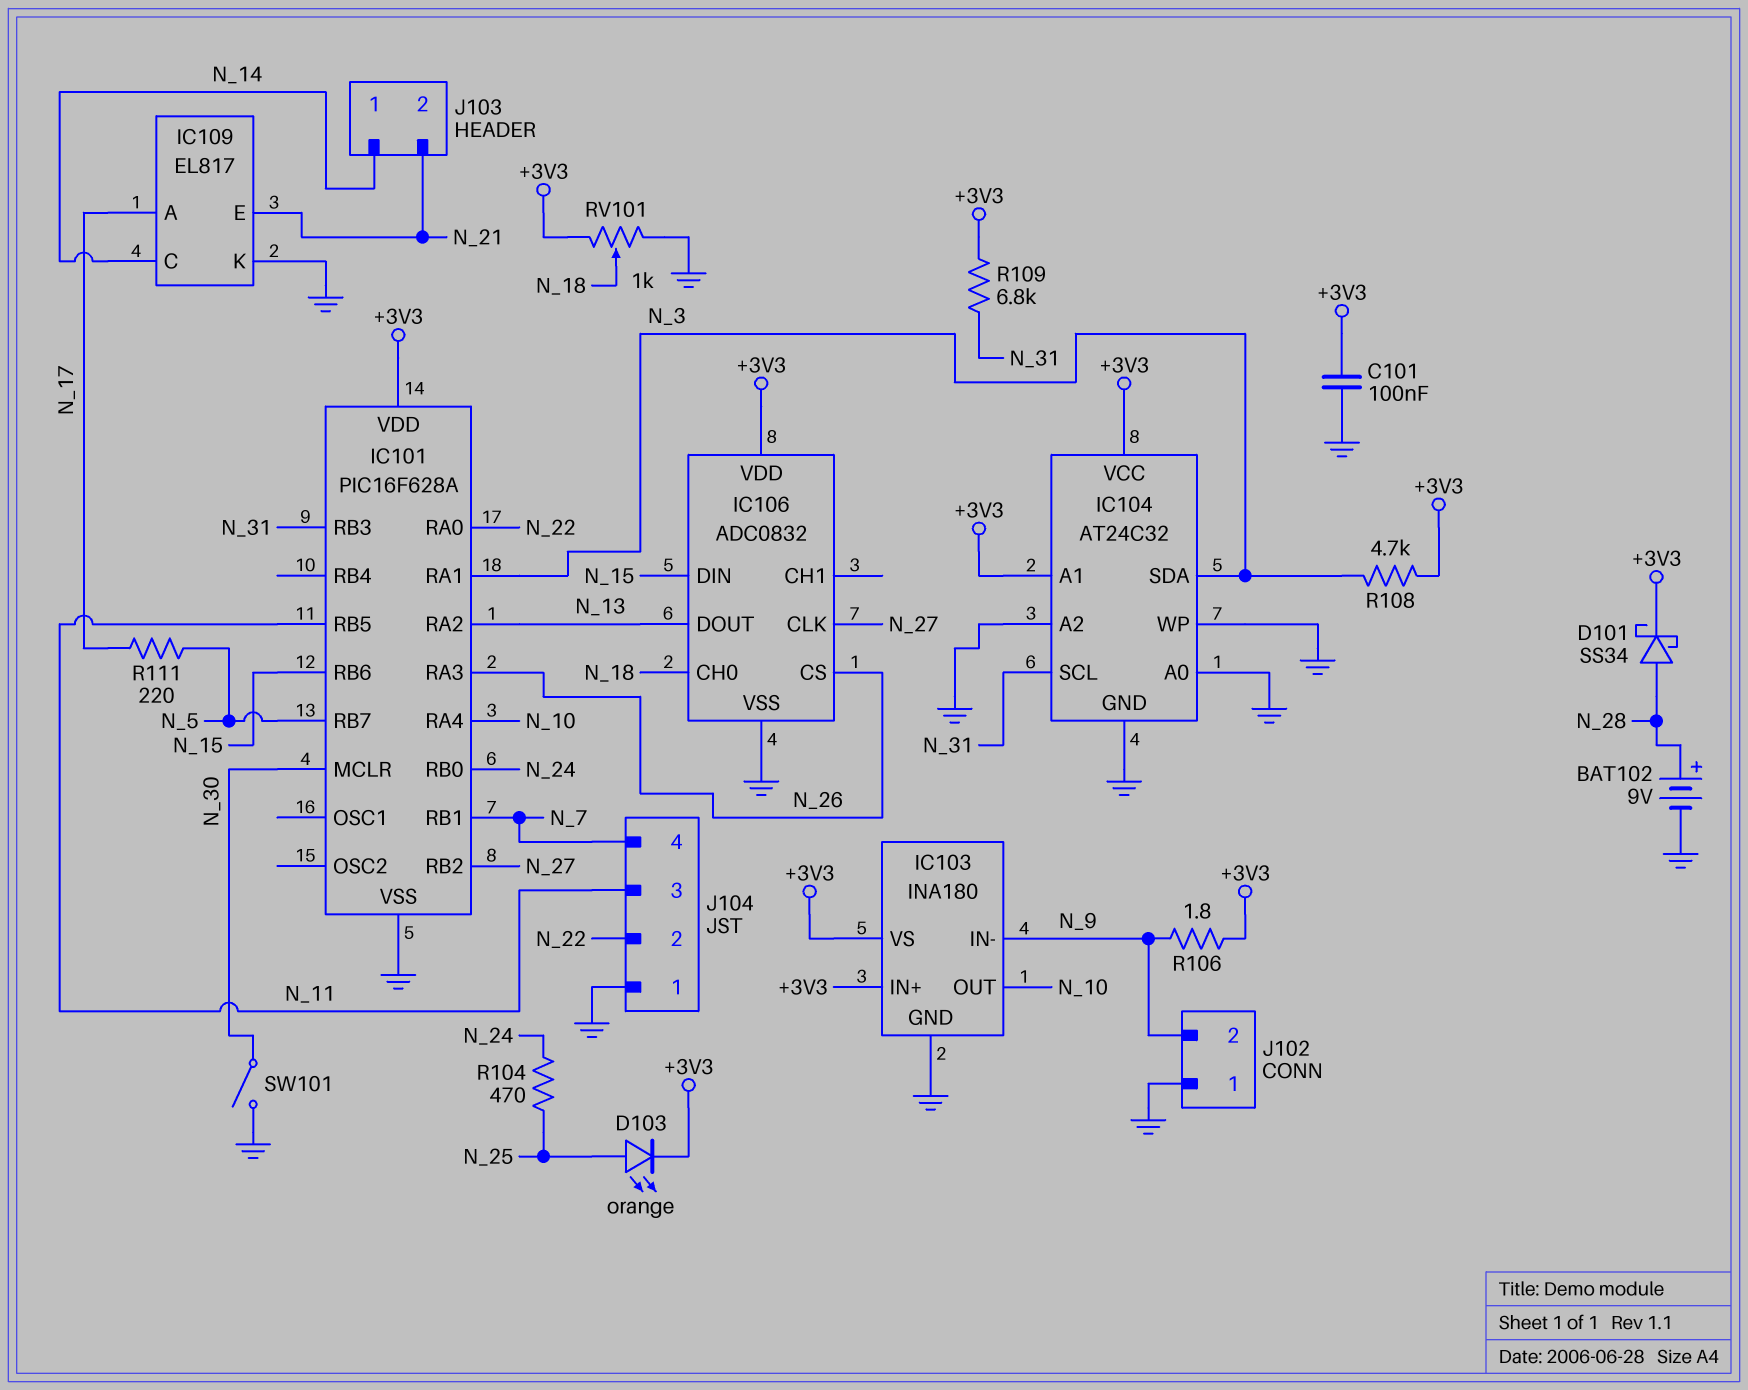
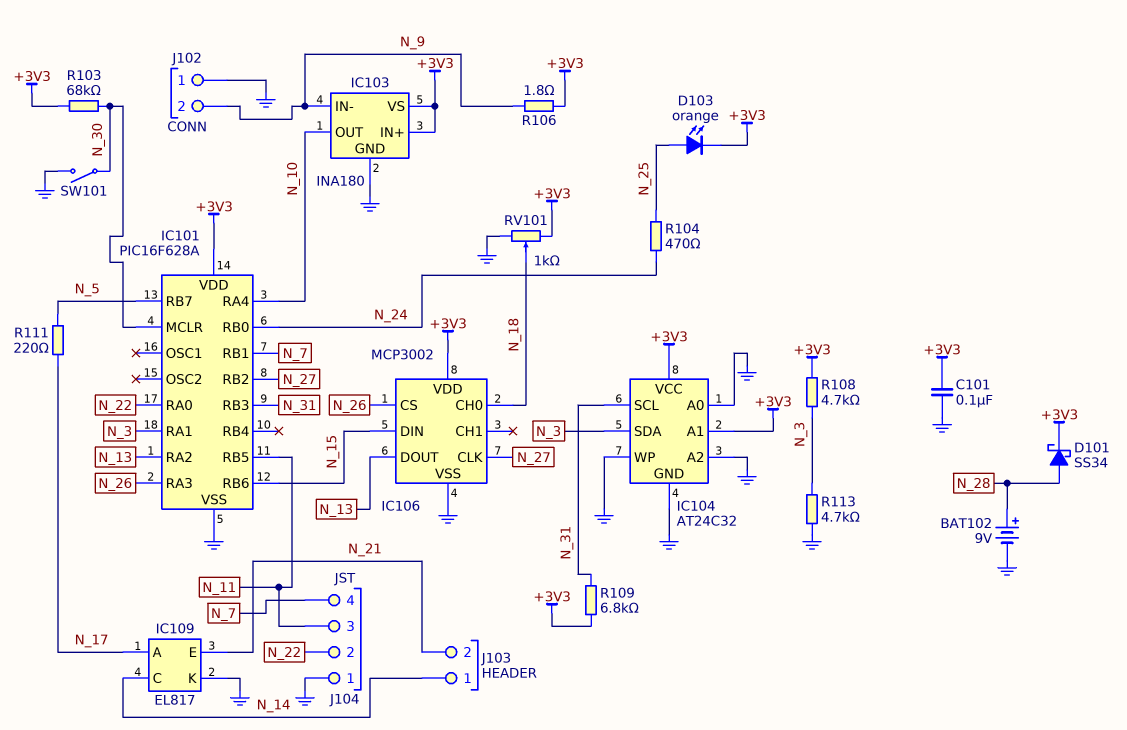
IC106: ADC0832 -> MCP3002
R103: none -> 68k (+3V3, N_30)
R113: none -> 4.7k (GND, N_3)

